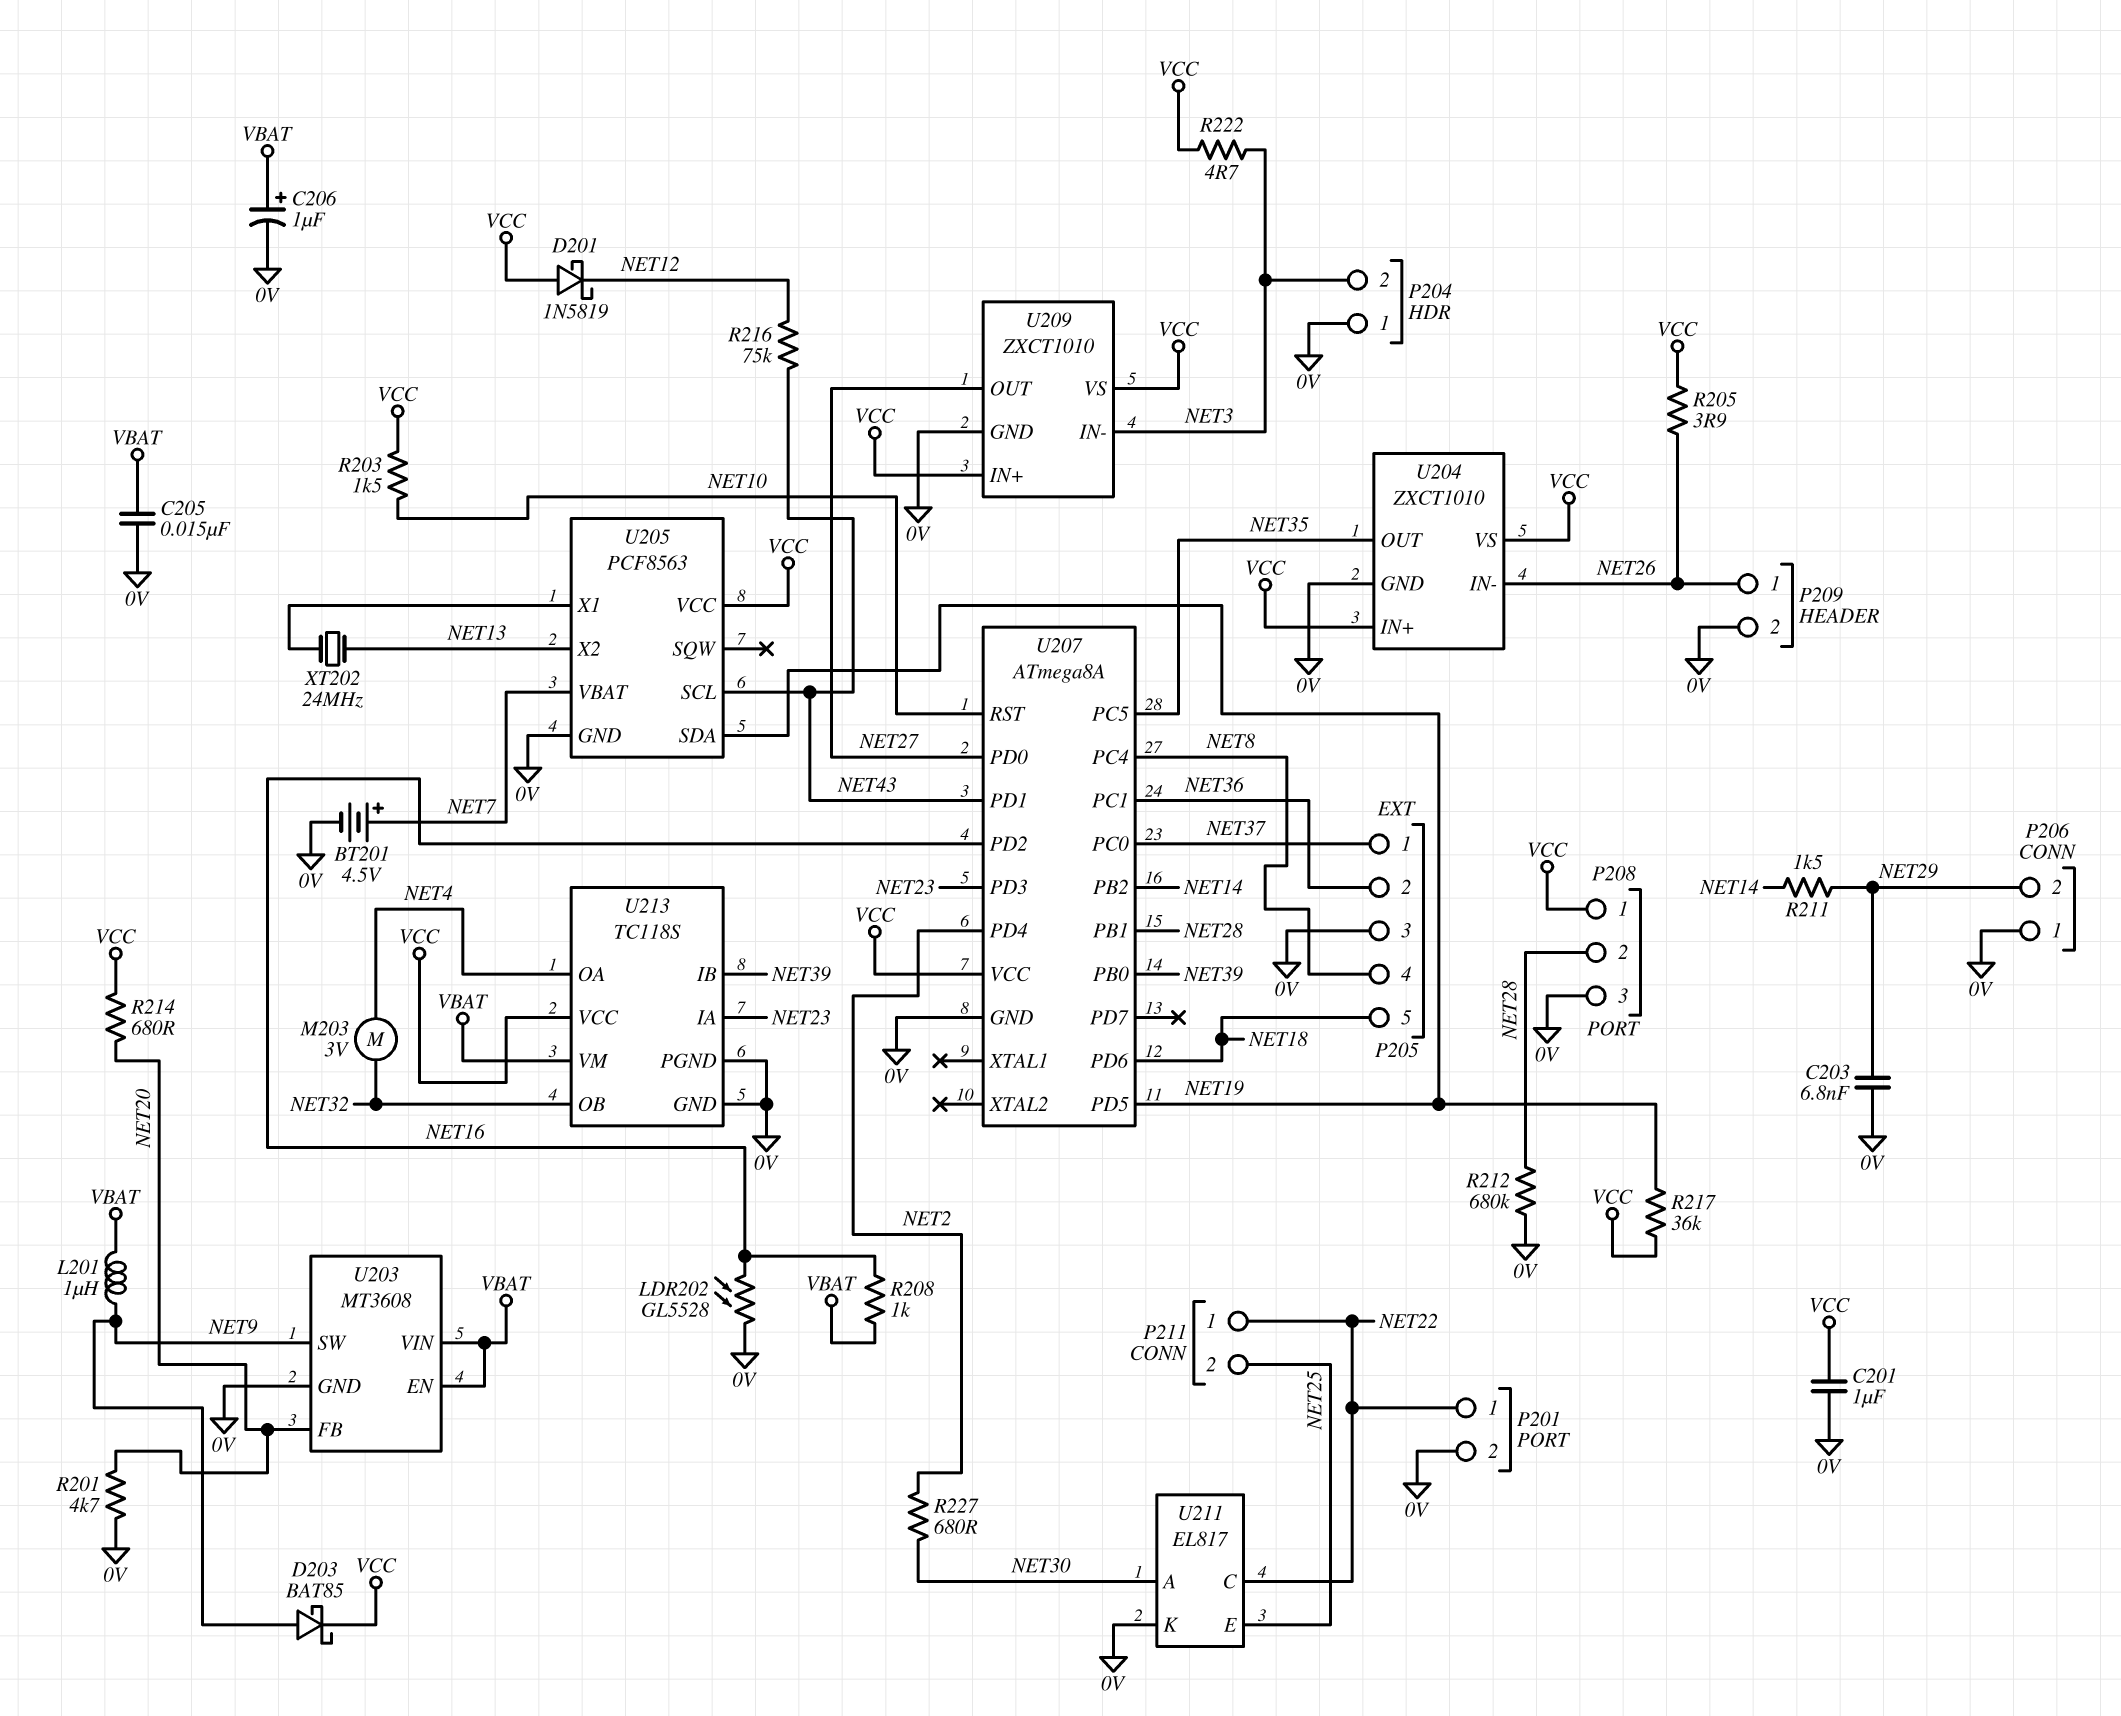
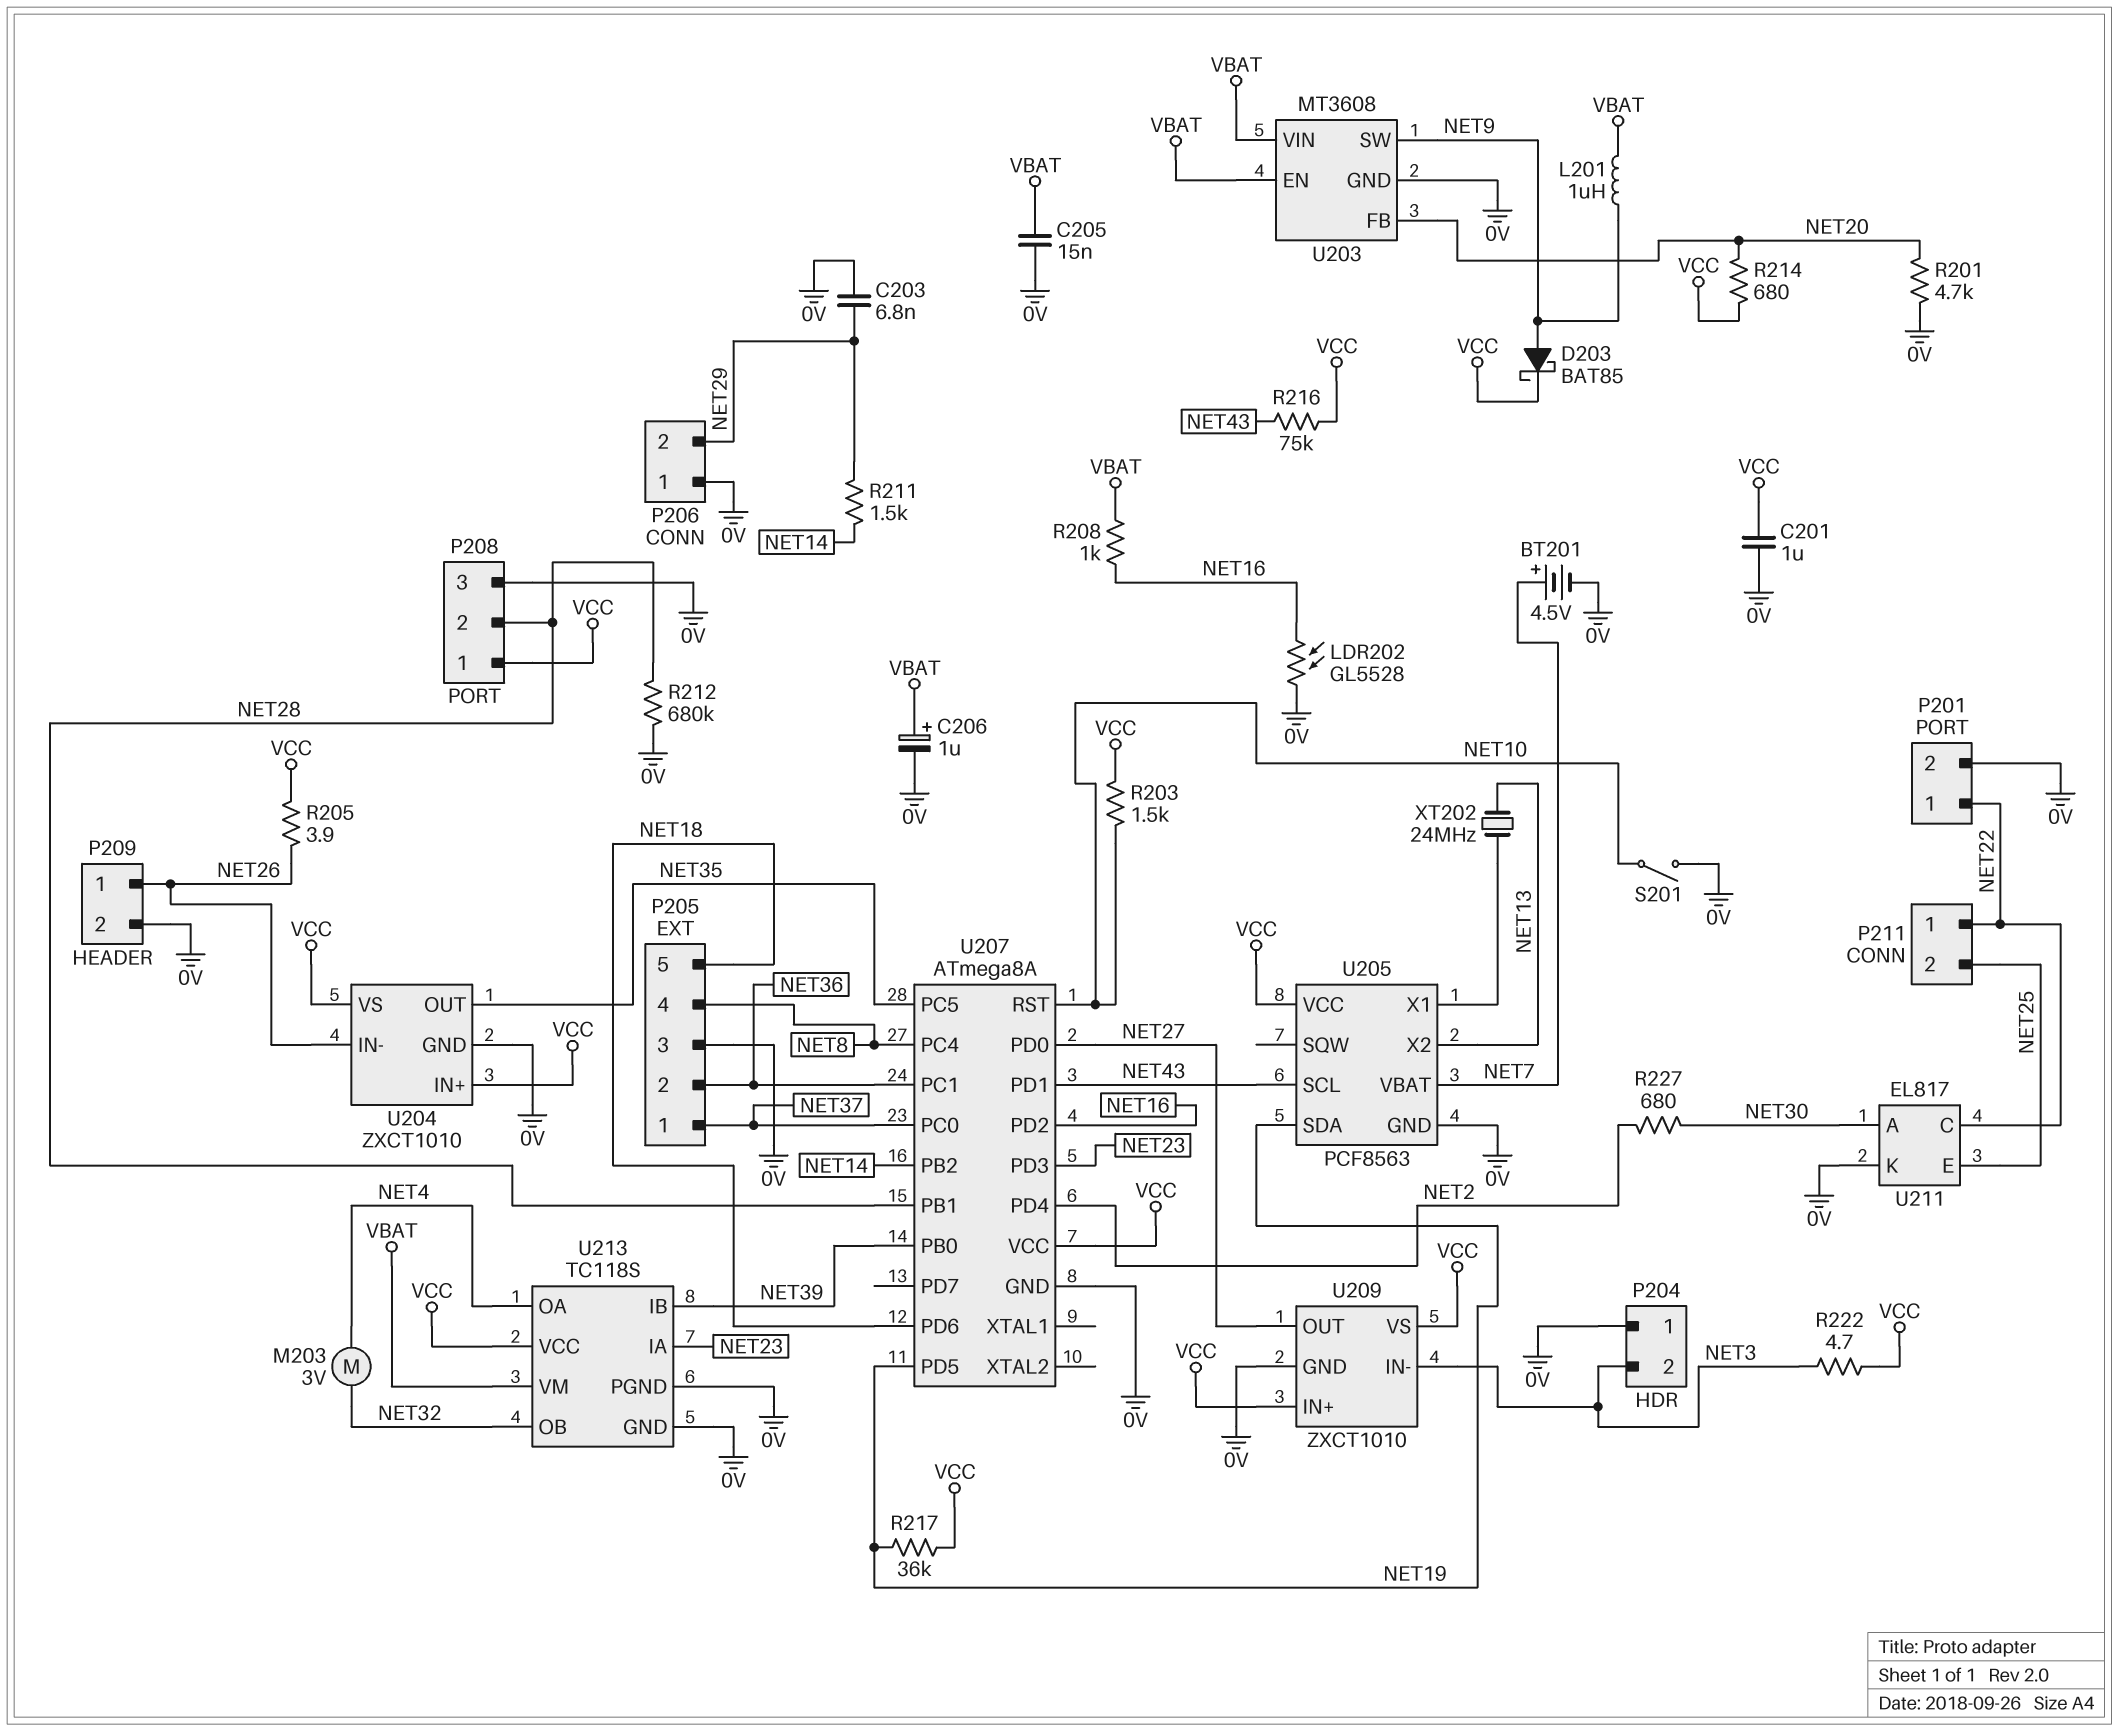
D201: schottky 1N5819 (A VCC, K NET12) -> none
R216: 75k (NET12, NET43) -> 75k (NET43, VCC)
S201: none -> switch (0V, NET10)

